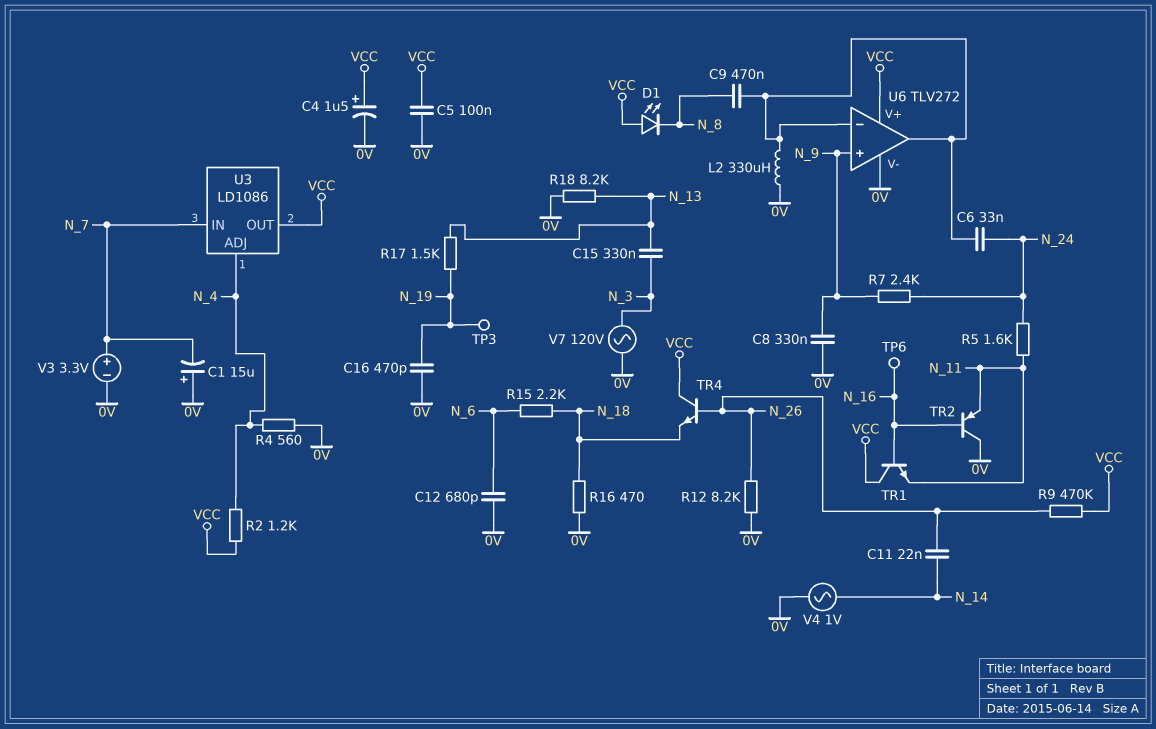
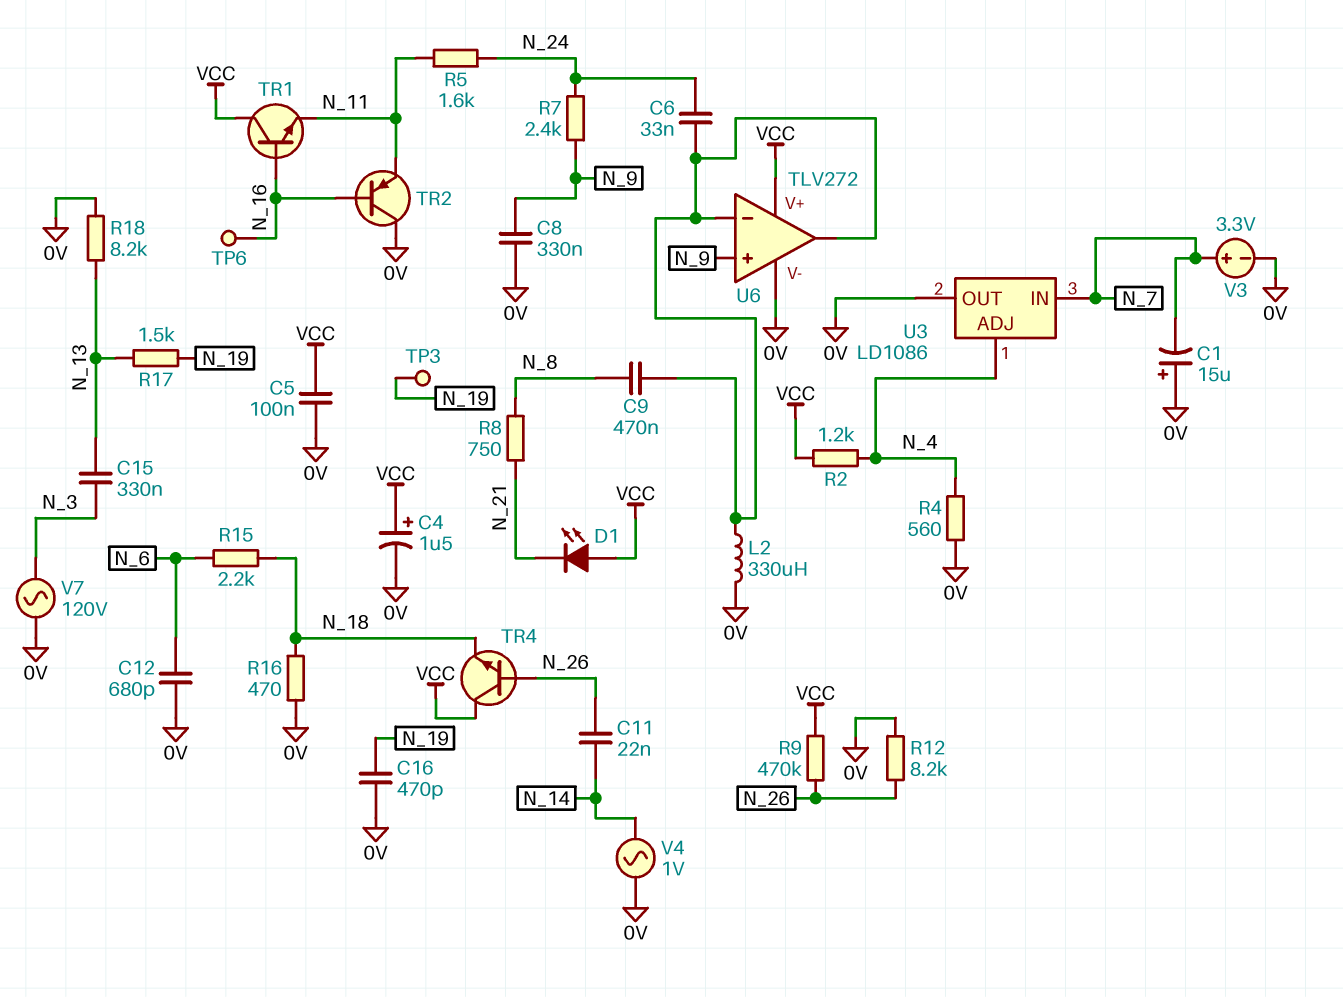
D1: LED (A VCC, K N_8) -> LED (A VCC, K N_21)
R8: none -> 750 (N_8, N_21)
U3 pin OUT: VCC -> 0V

